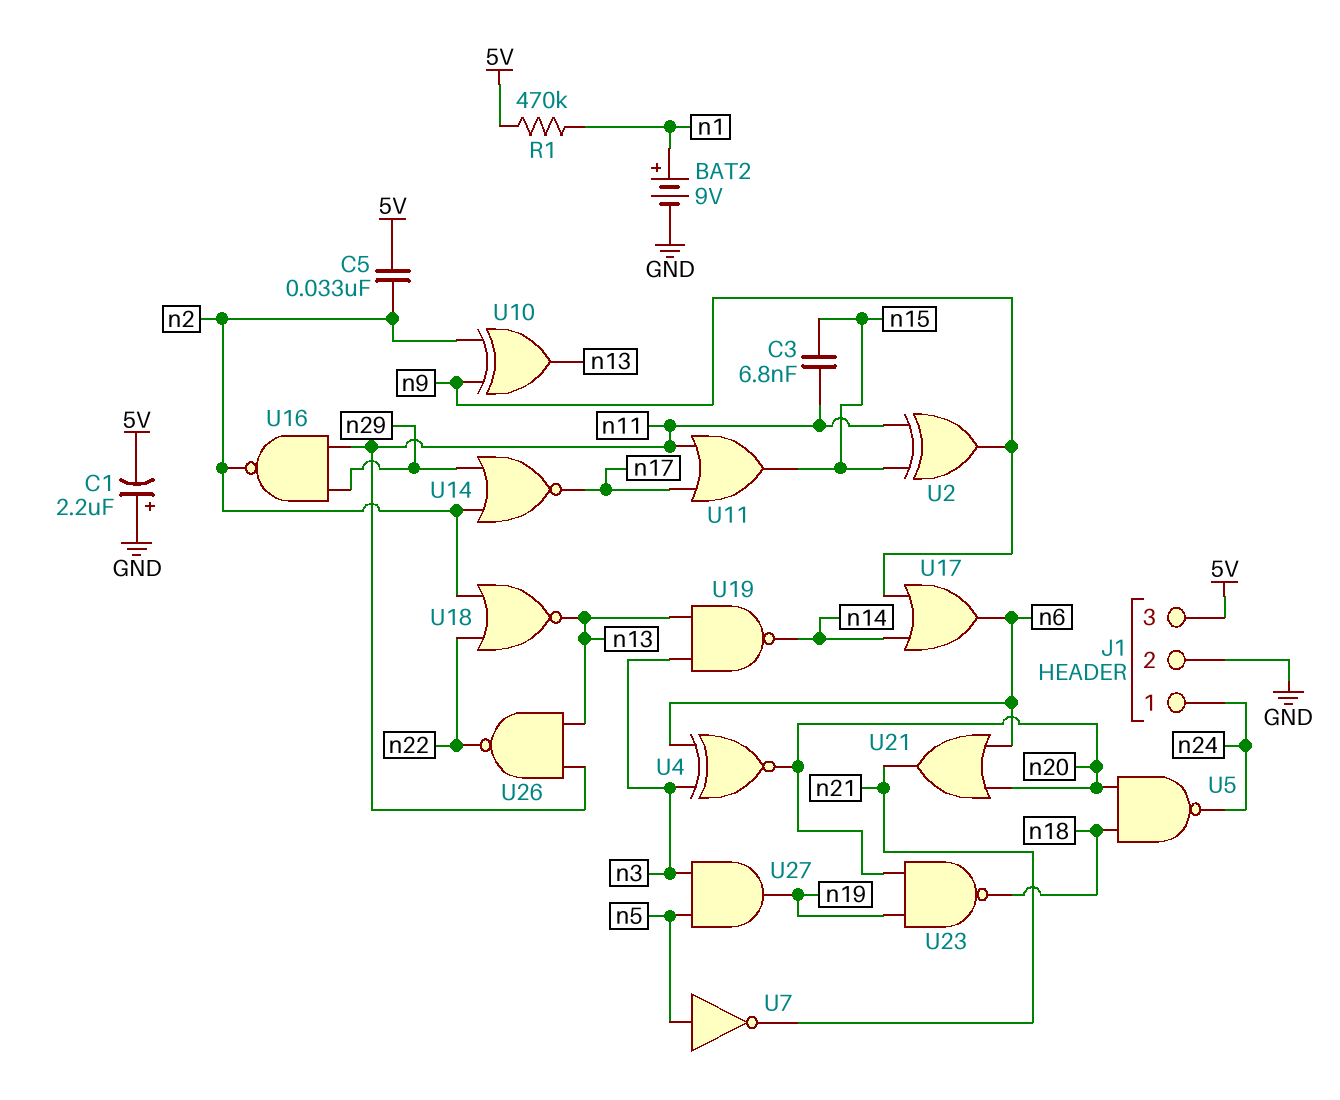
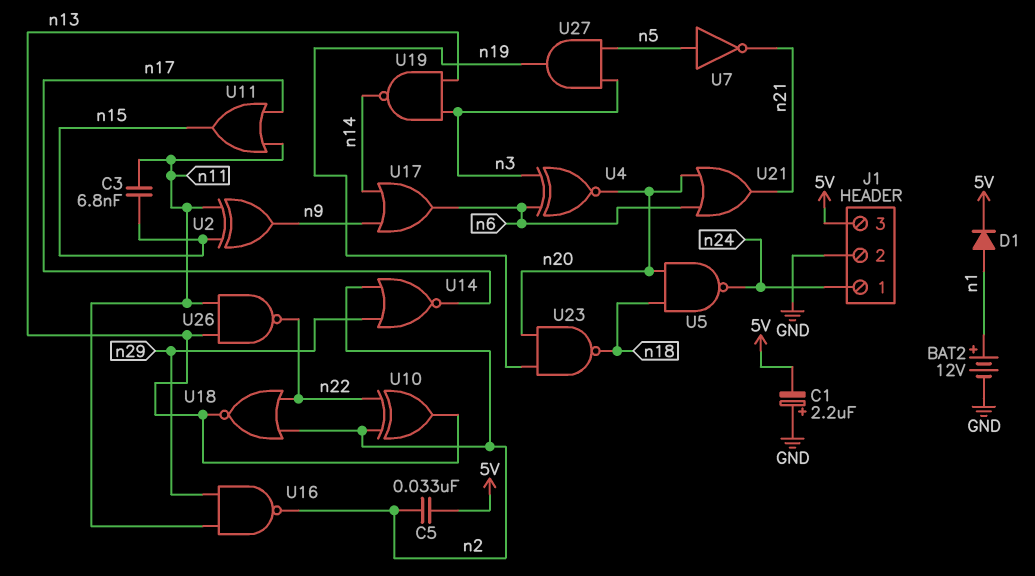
BAT2: 9V (plus n1, minus GND) -> 12V (plus n1, minus GND)
D1: none -> diode (A n1, K 5V)
R1: 470k (5V, n1) -> none
U10: XOR (in n2, in n9, out n13) -> XOR (in n2, in n22, out n13)

